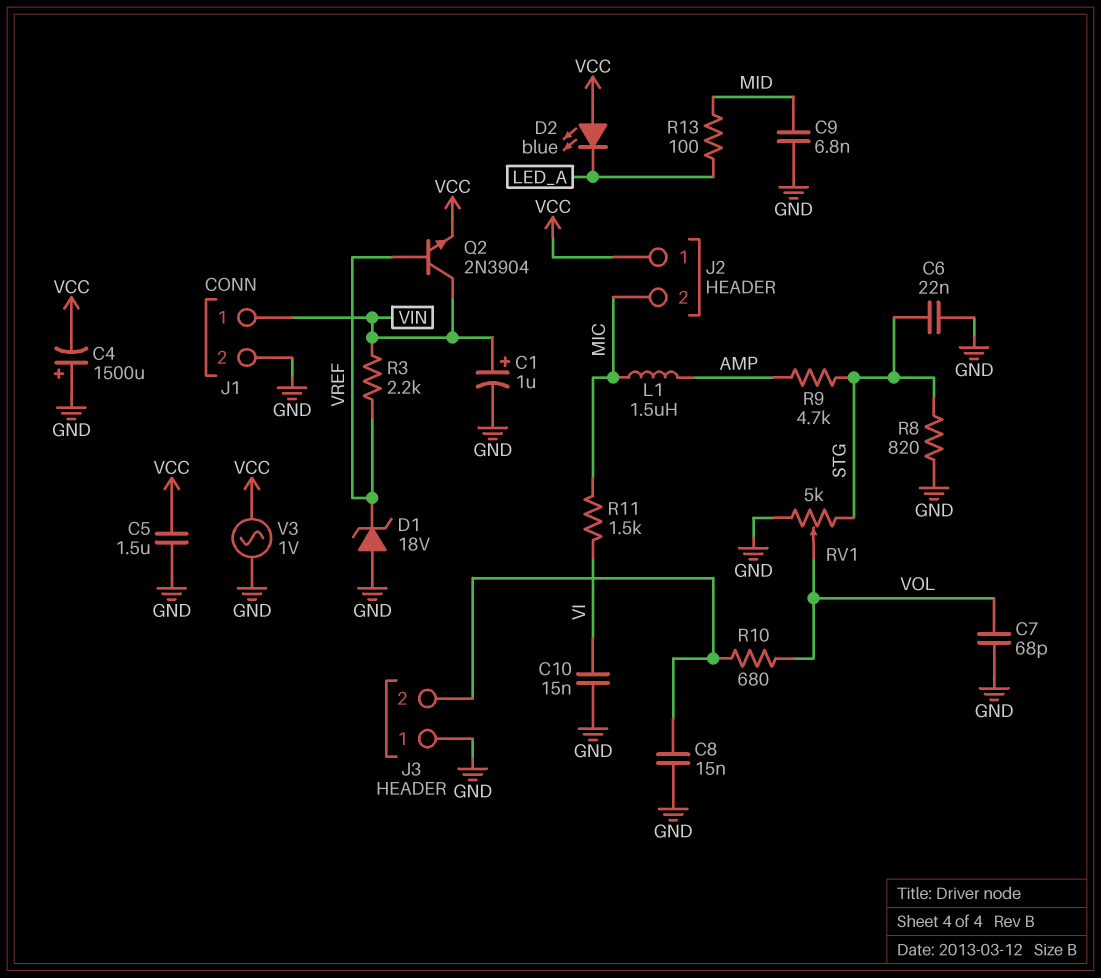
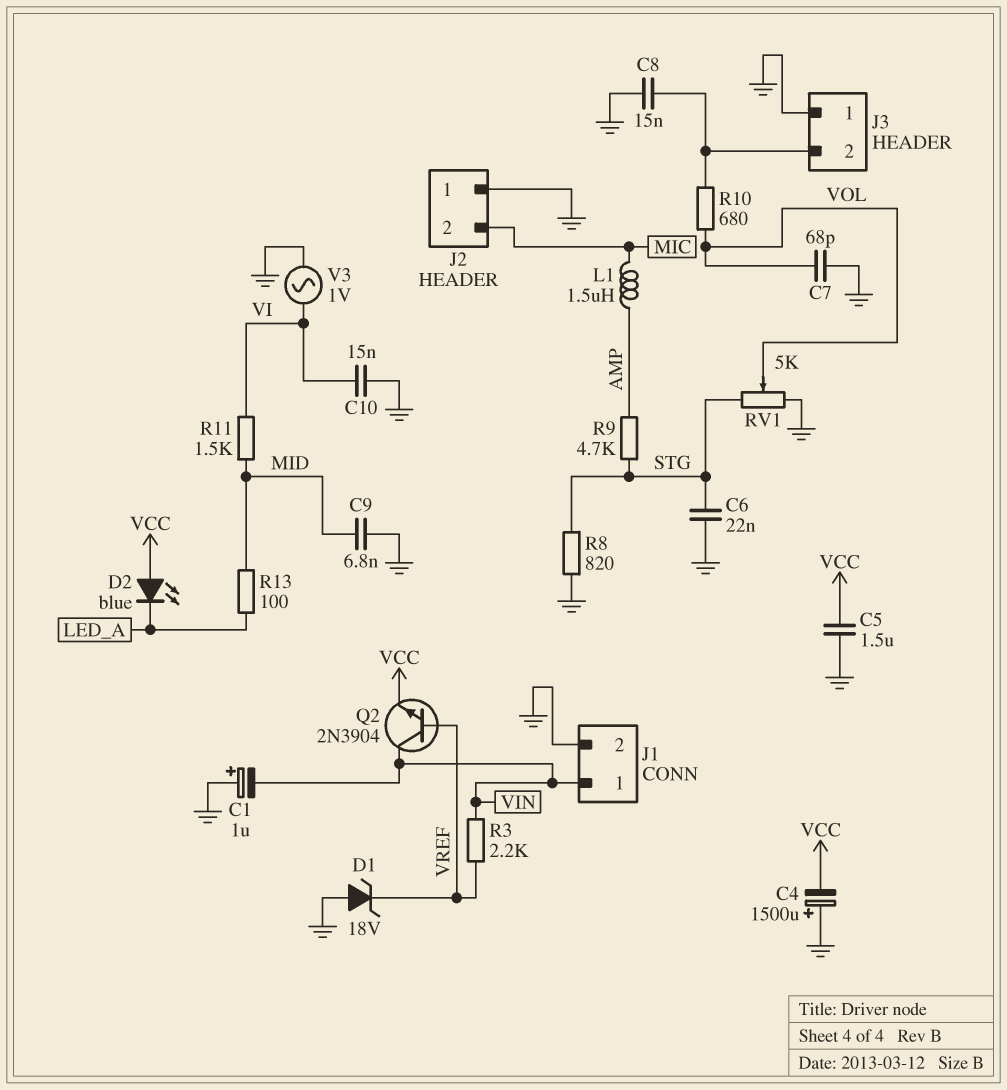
C1: 1uF (plus VIN, minus GND) -> 1uF (plus GND, minus VIN)
J2 pin 1: VCC -> GND
R11: 1.5k (MIC, VI) -> 1.5k (MID, VI)
V3: AC 1V (GND, VCC) -> AC 1V (GND, VI)

